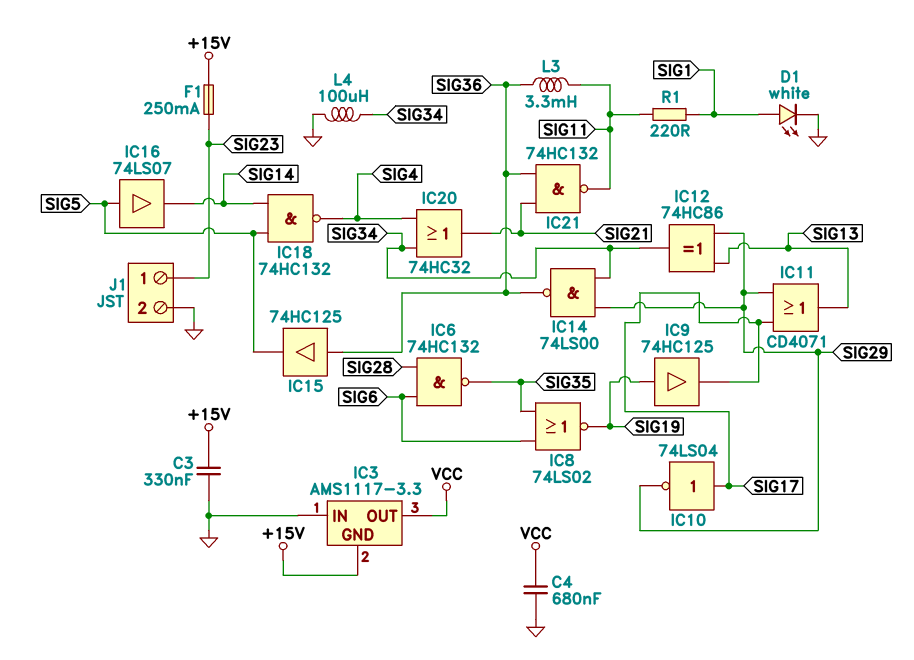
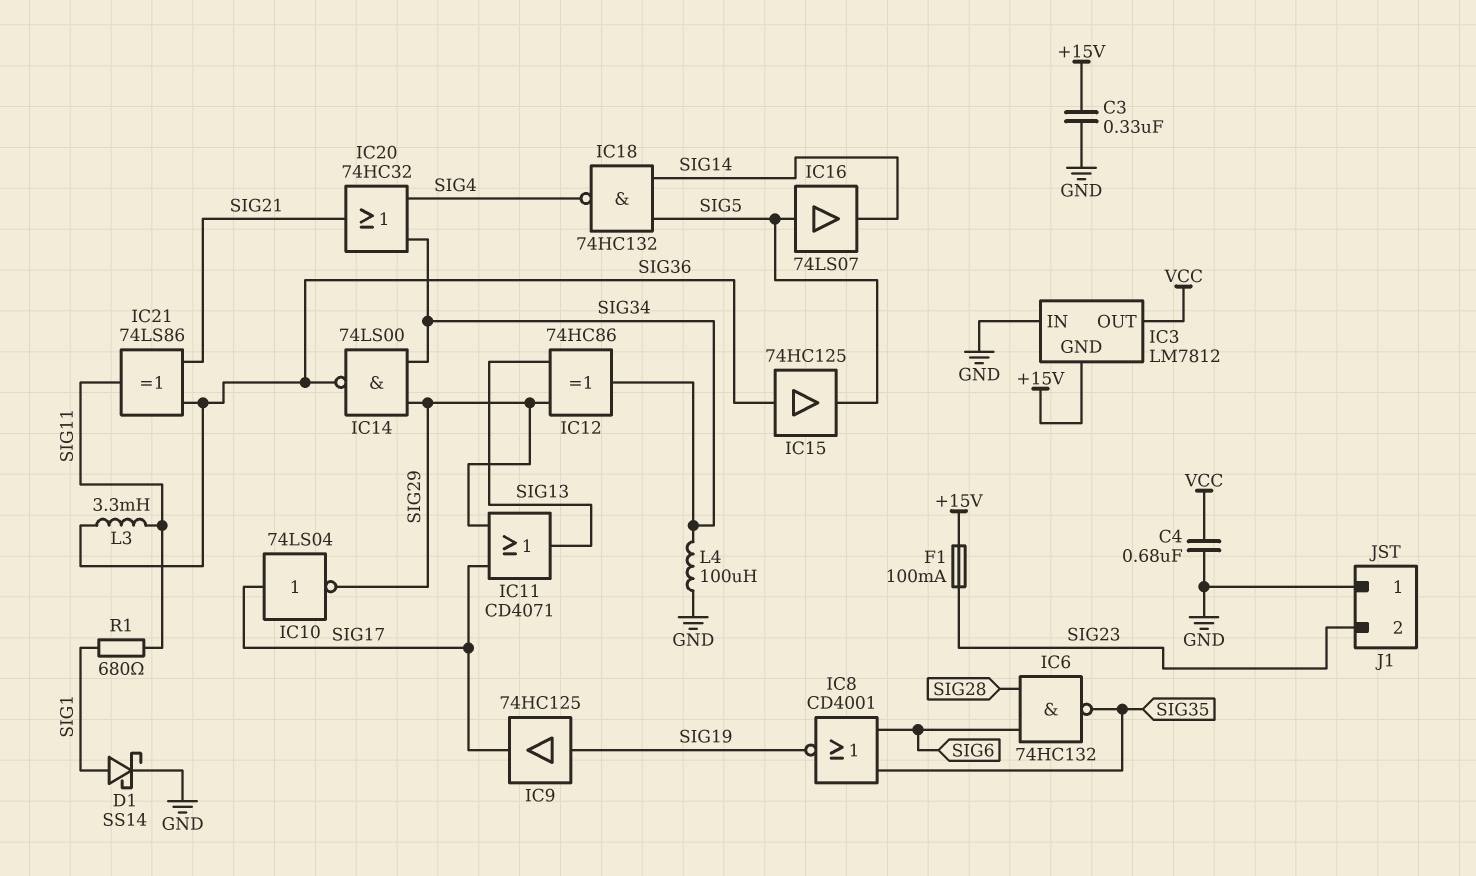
D1: LED white (A SIG1, K GND) -> schottky SS14 (A SIG1, K GND)
F1: 250mA (+15V, SIG23) -> 100mA (+15V, SIG23)
IC3: AMS1117-3.3 -> LM7812
IC8: NOR 74LS02 (in SIG6, in SIG35, out SIG19) -> NOR CD4001 (in SIG6, in SIG35, out SIG19)
IC21: NAND 74HC132 (in SIG21, in SIG36, out SIG11) -> XOR 74LS86 (in SIG21, in SIG36, out SIG11)
J1 pin 1: SIG23 -> GND
J1 pin 2: GND -> SIG23
R1: 220 (SIG1, SIG11) -> 680 (SIG1, SIG11)

